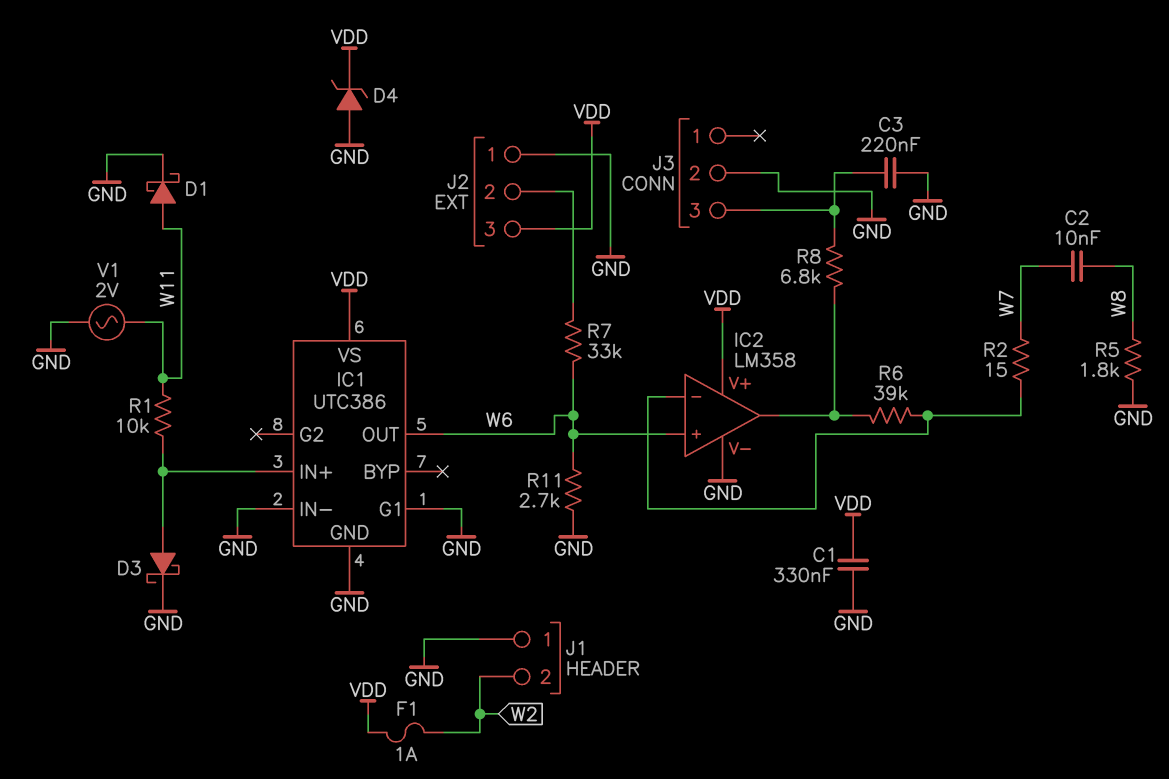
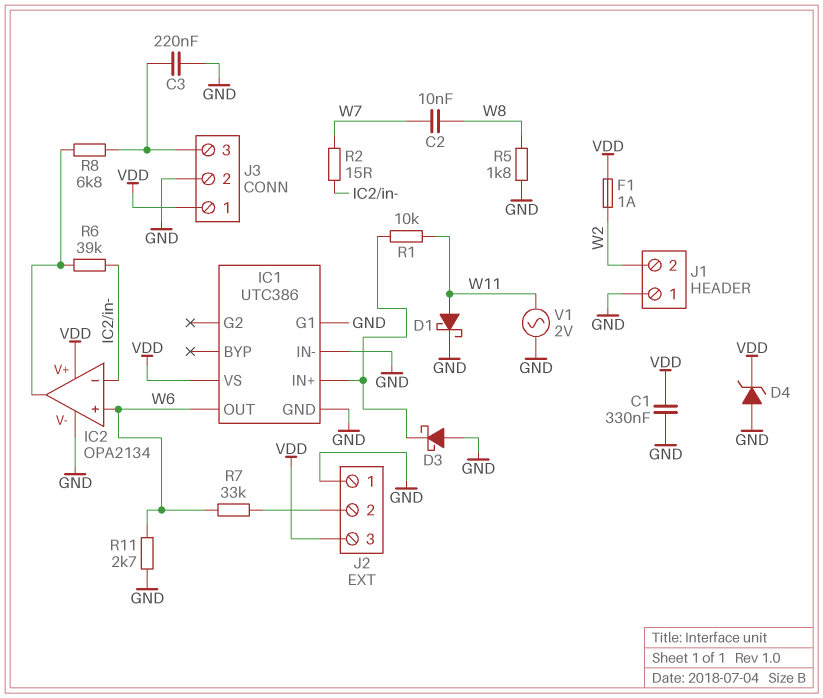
D3: schottky (A IC1/IN+, K GND) -> schottky (A GND, K IC1/IN+)
IC2: LM358 -> OPA2134
J3 pin 1: none -> VDD

